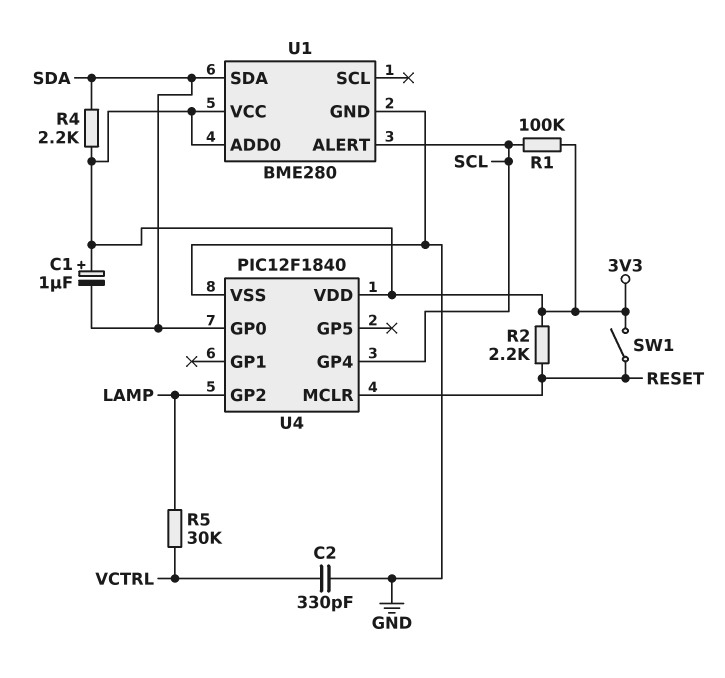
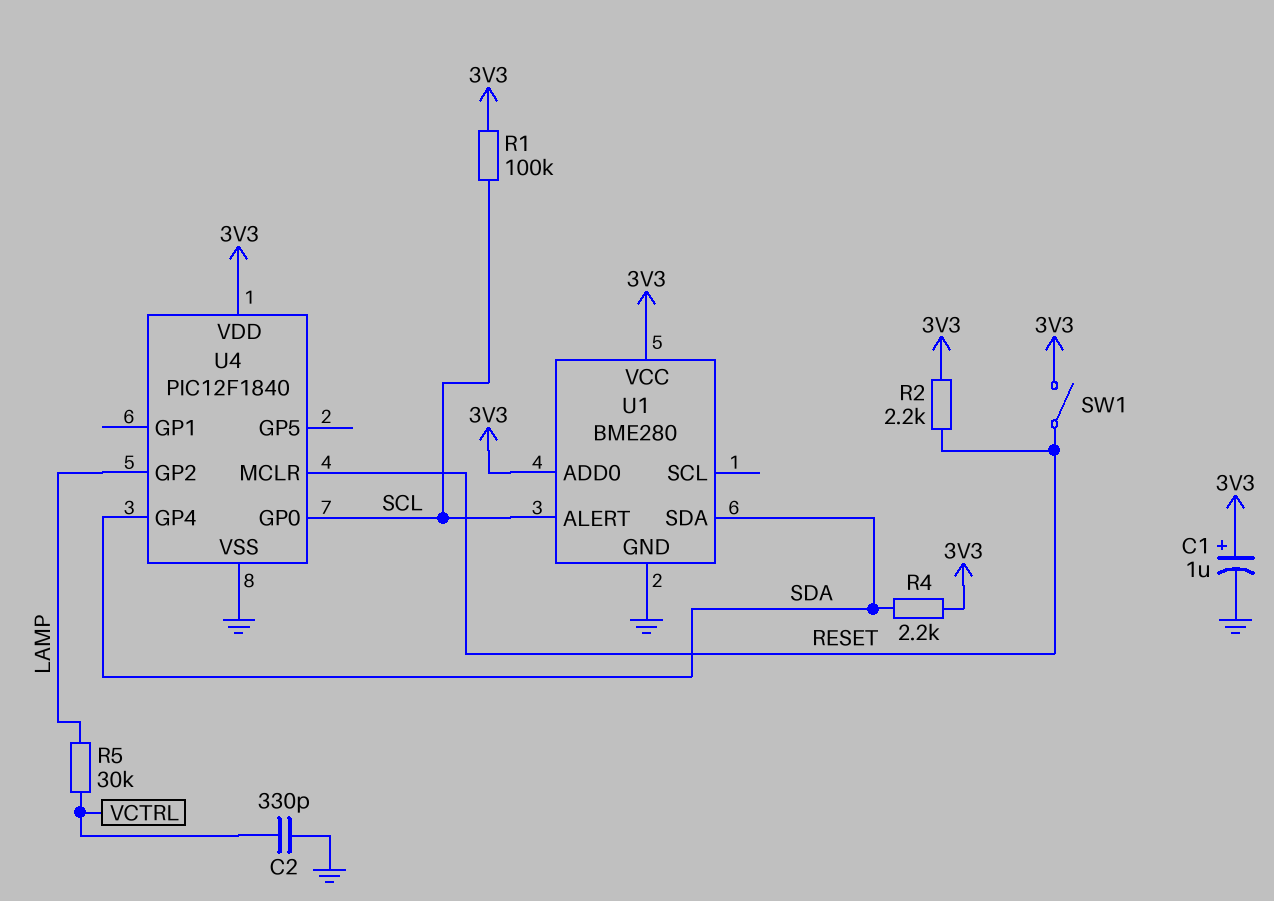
C1: 1uF (plus 3V3, minus SDA) -> 1uF (plus 3V3, minus GND)
U4 pin GP0: SDA -> SCL
U4 pin GP4: SCL -> SDA

